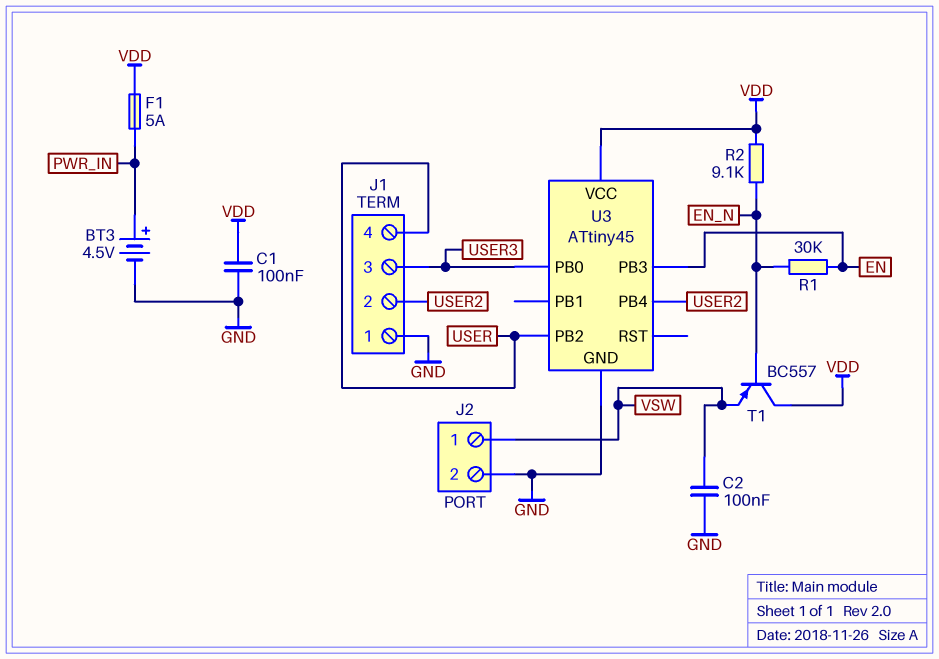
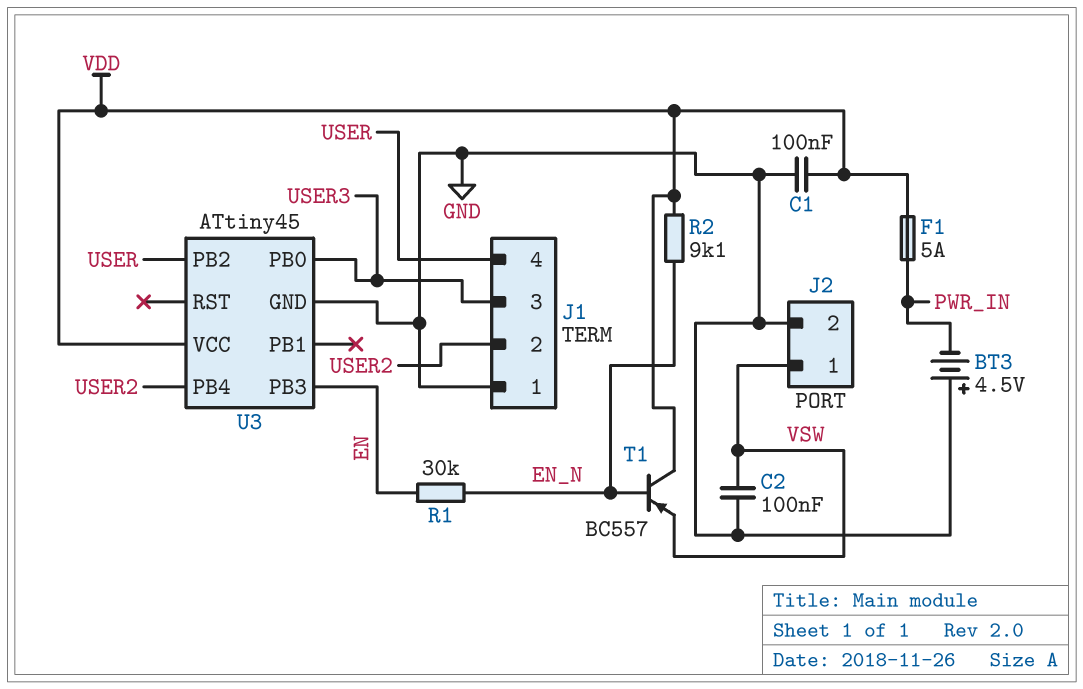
BT3: 4.5V (plus PWR_IN, minus GND) -> 4.5V (plus GND, minus PWR_IN)

